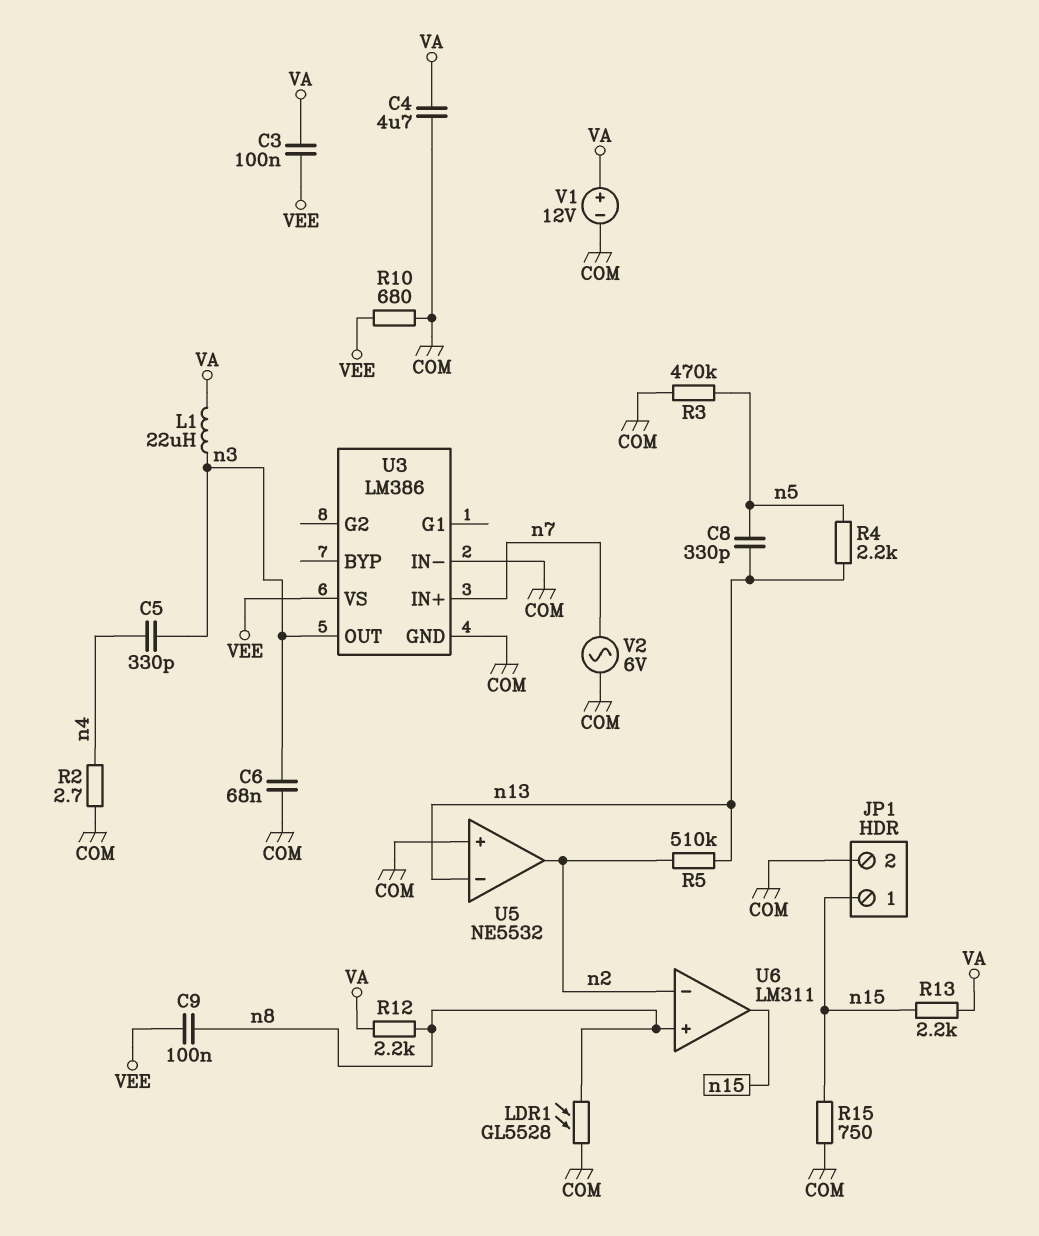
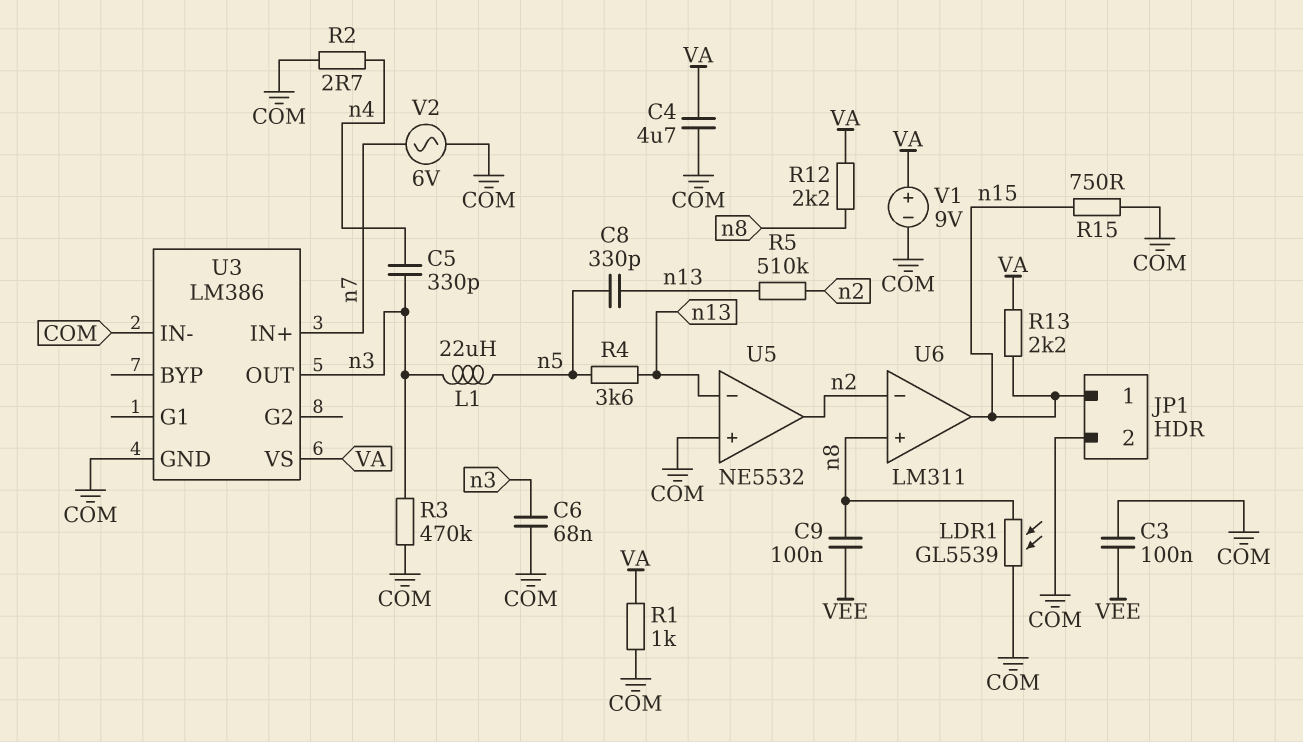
C3: 100nF (VA, VEE) -> 100nF (COM, VEE)
L1: 22uH (VA, n3) -> 22uH (n3, n5)
LDR1: GL5528 (COM, n8) -> GL5539 (COM, n8)
R1: none -> 1k (COM, VA)
R3: 470k (COM, n5) -> 470k (COM, n3)
R4: 2.2k (n5, n13) -> 3.6k (n5, n13)
R10: 680 (COM, VEE) -> none
U3 pin VS: VEE -> VA
V1: 12V (plus VA, minus COM) -> 9V (plus VA, minus COM)

